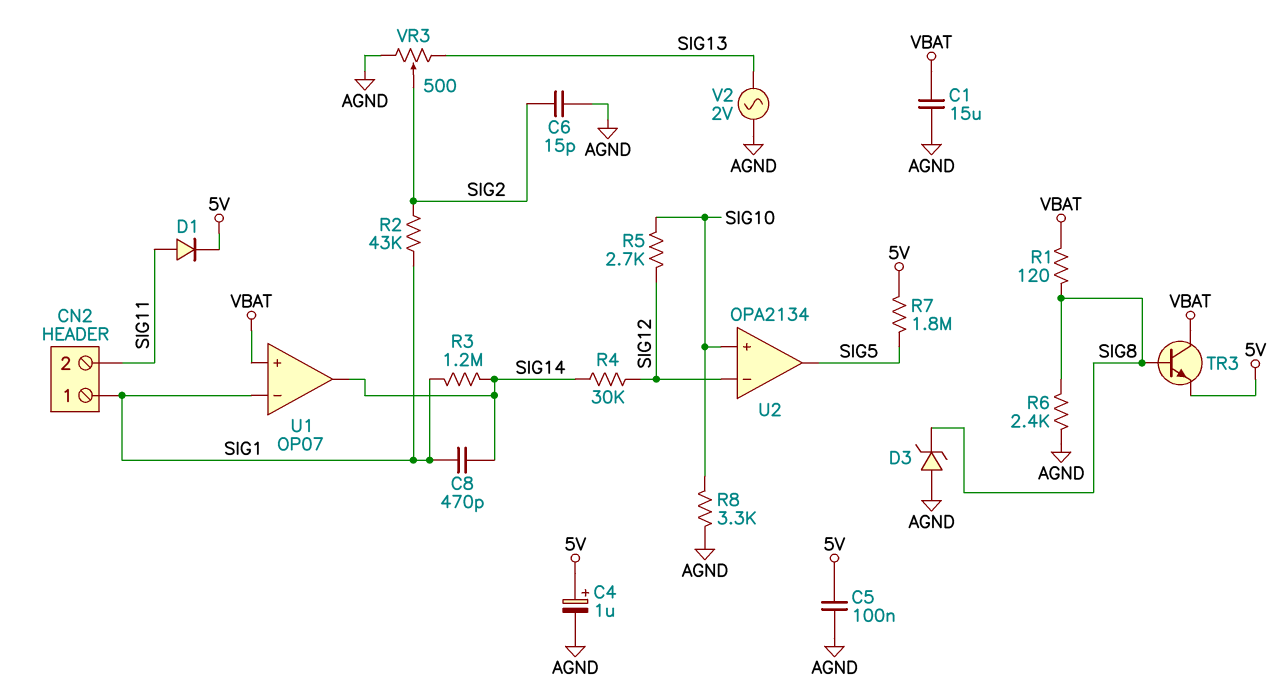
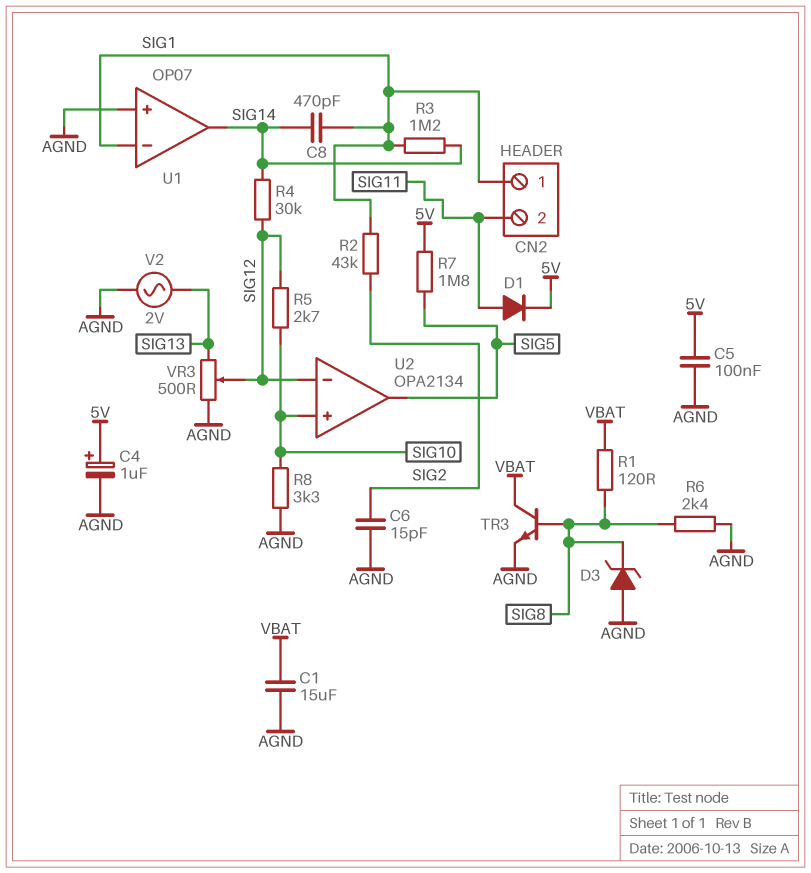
TR3: NPN (B SIG8, C VBAT, E 5V) -> NPN (B SIG8, C VBAT, E AGND)
U1 pin in+: VBAT -> AGND
VR3: 500 (AGND, SIG13, wiper SIG2) -> 500 (AGND, SIG13, wiper SIG12)

